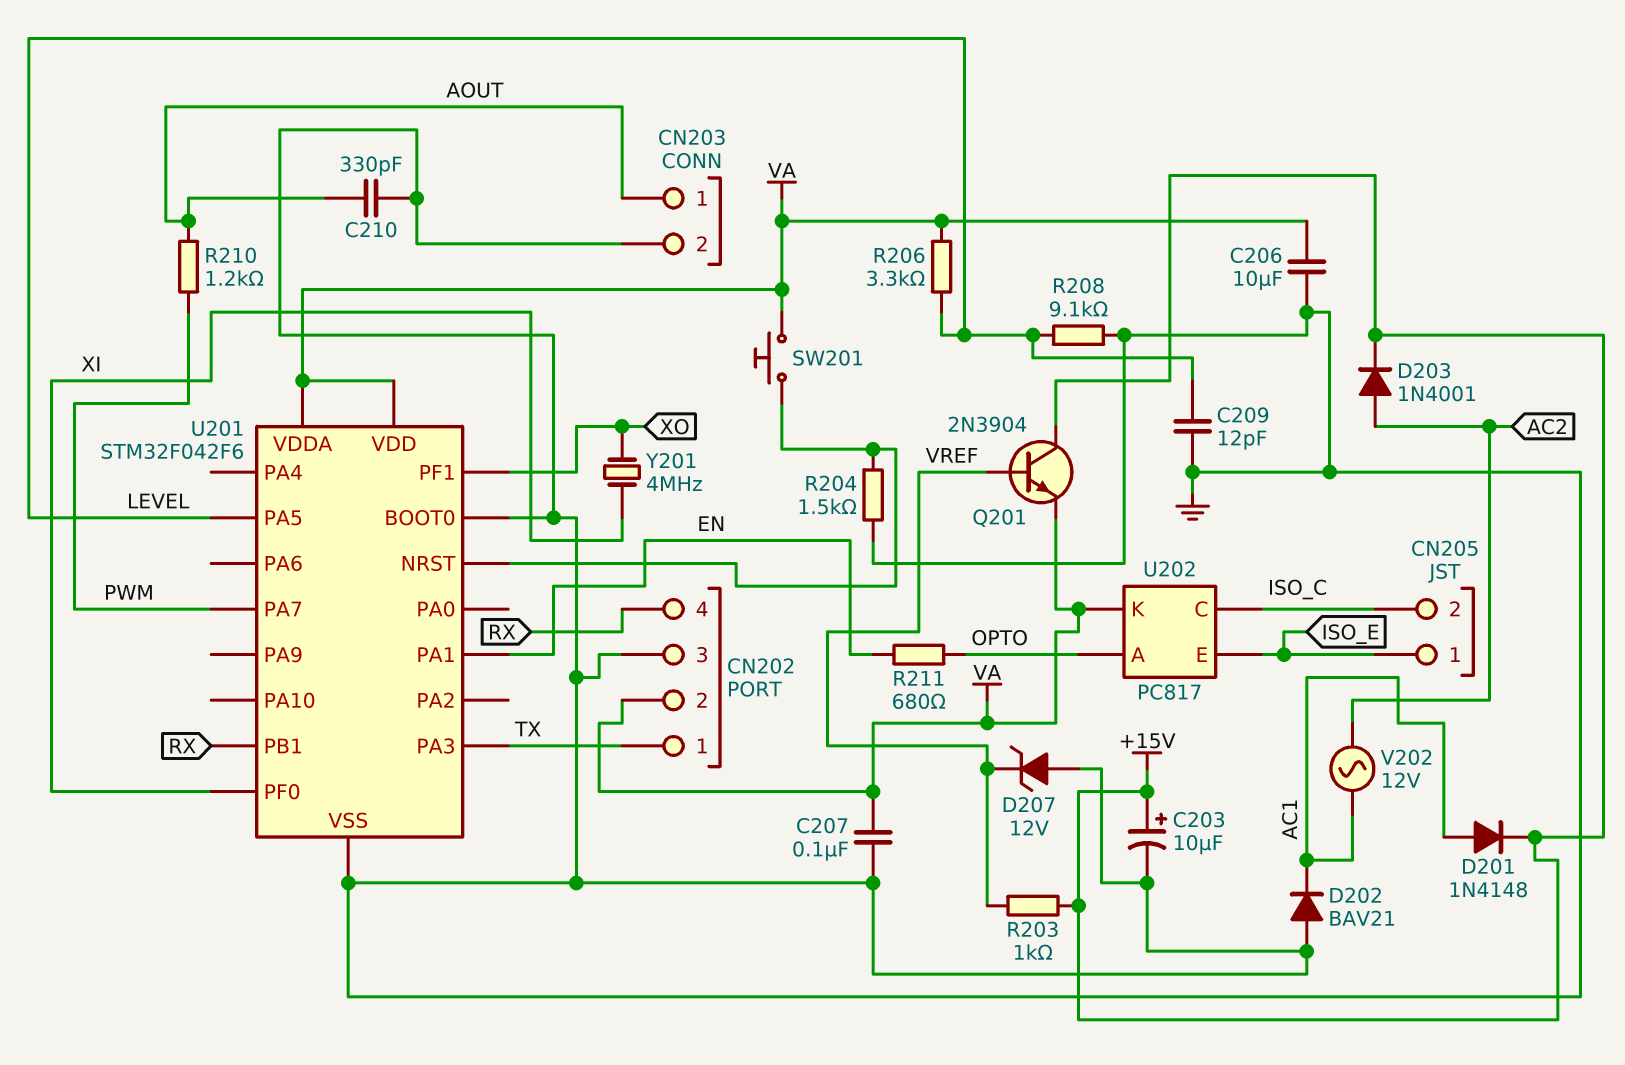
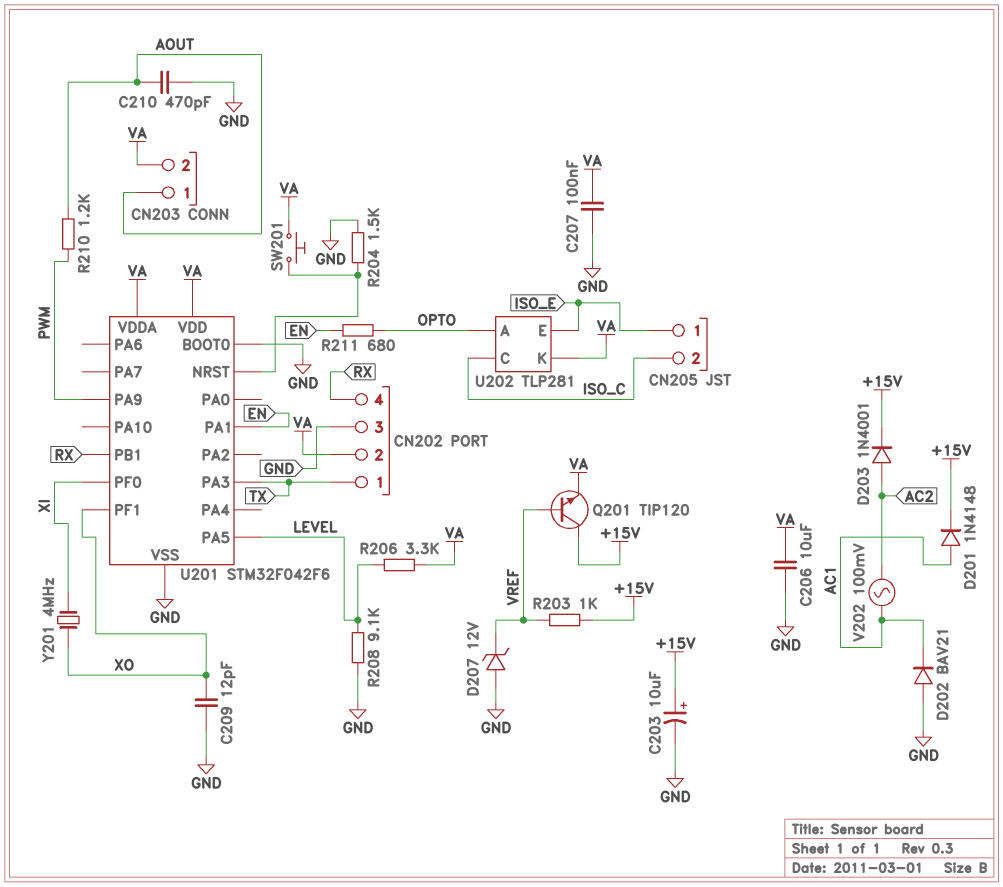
C209: 12pF (GND, LEVEL) -> 12pF (GND, XO)
C210: 330pF (AOUT, GND) -> 470pF (AOUT, GND)
CN203 pin 2: GND -> VA
Q201: NPN 2N3904 (B VREF, C +15V, E VA) -> NPN TIP120 (B VREF, C +15V, E VA)
U201 pin PA7: PWM -> none
U201 pin PA9: none -> PWM
U202: PC817 -> TLP281
V202: AC 12V (AC1, AC2) -> AC 100mV (AC1, AC2)

